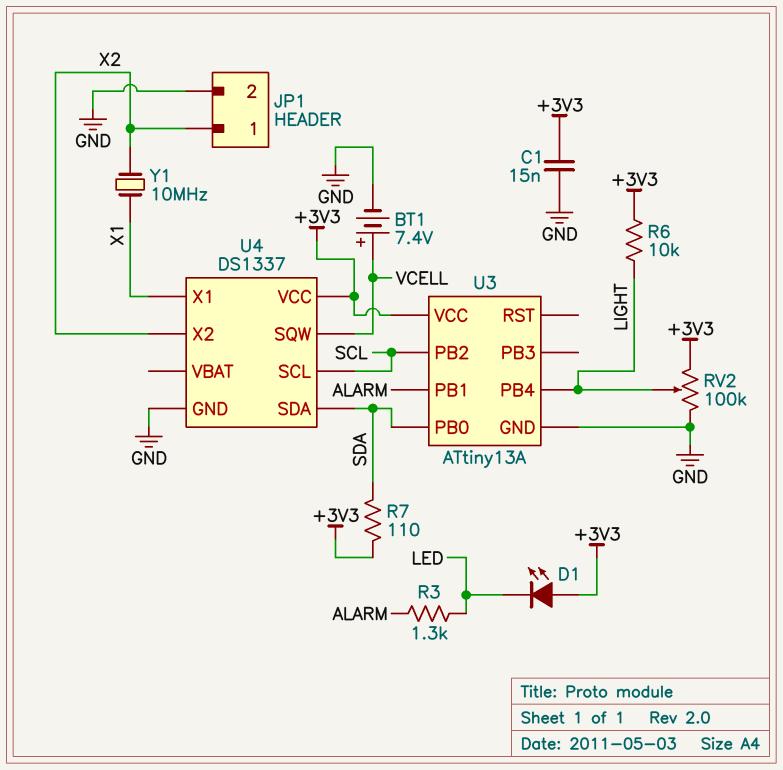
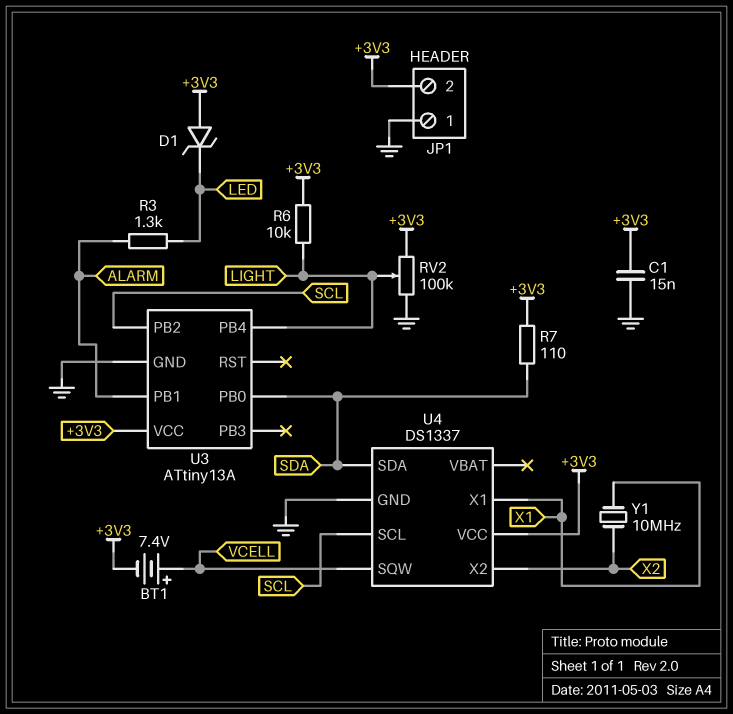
BT1: 7.4V (plus VCELL, minus GND) -> 7.4V (plus VCELL, minus +3V3)
D1: LED (A +3V3, K LED) -> zener (A +3V3, K LED)
JP1 pin 1: X2 -> GND
JP1 pin 2: GND -> +3V3

